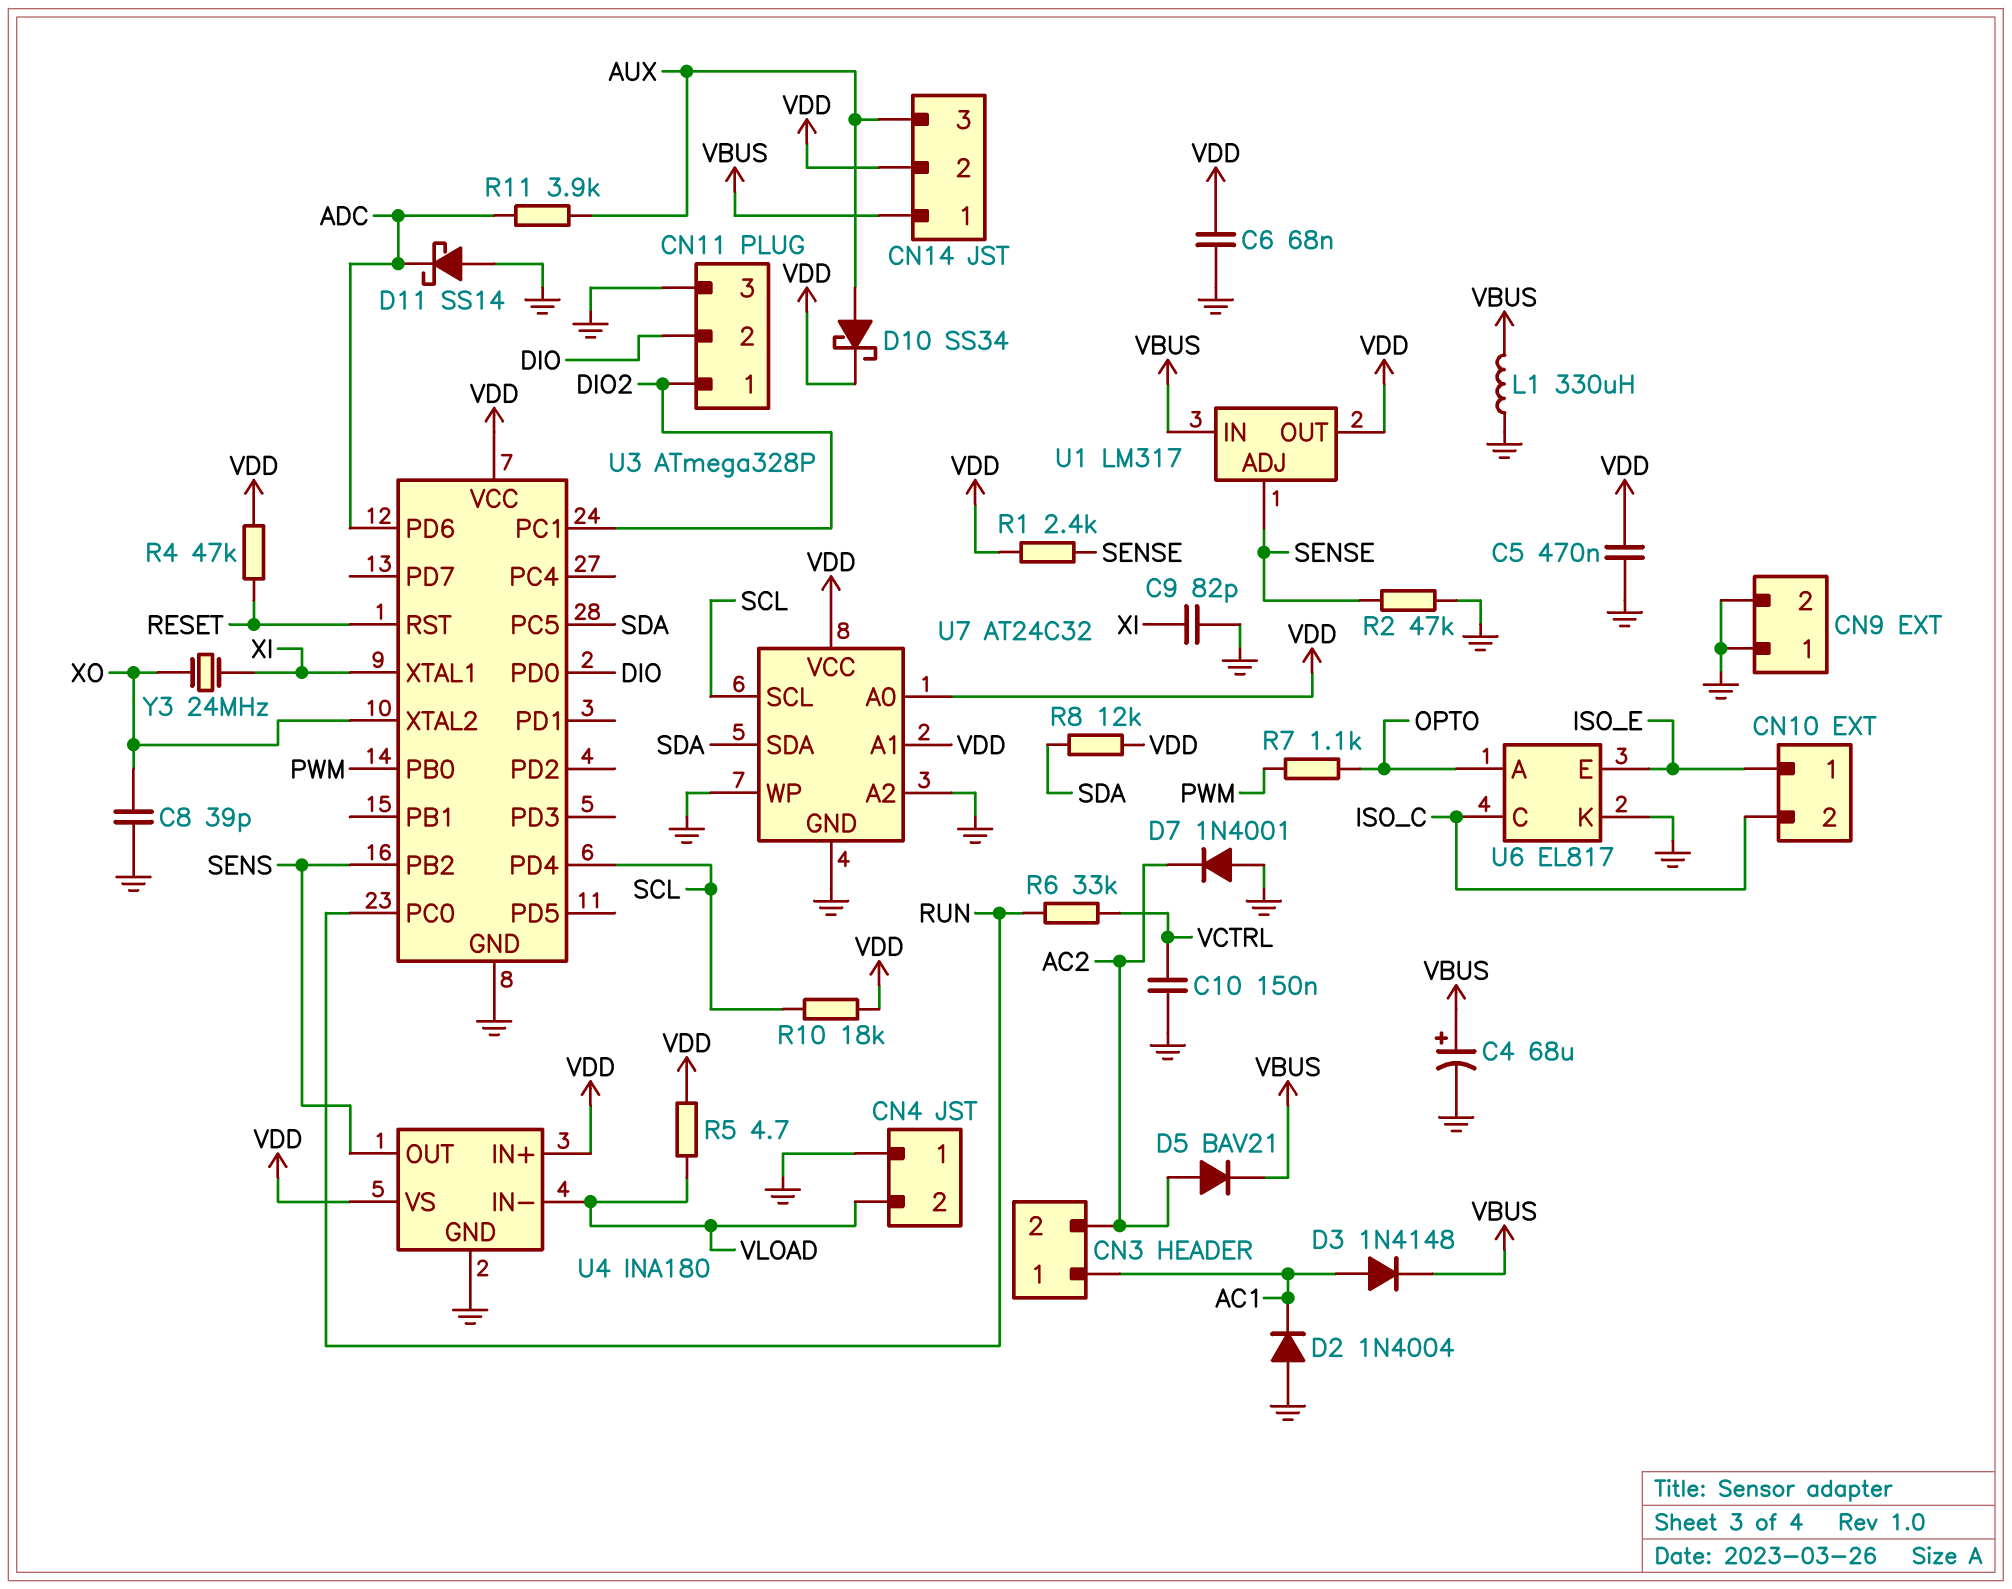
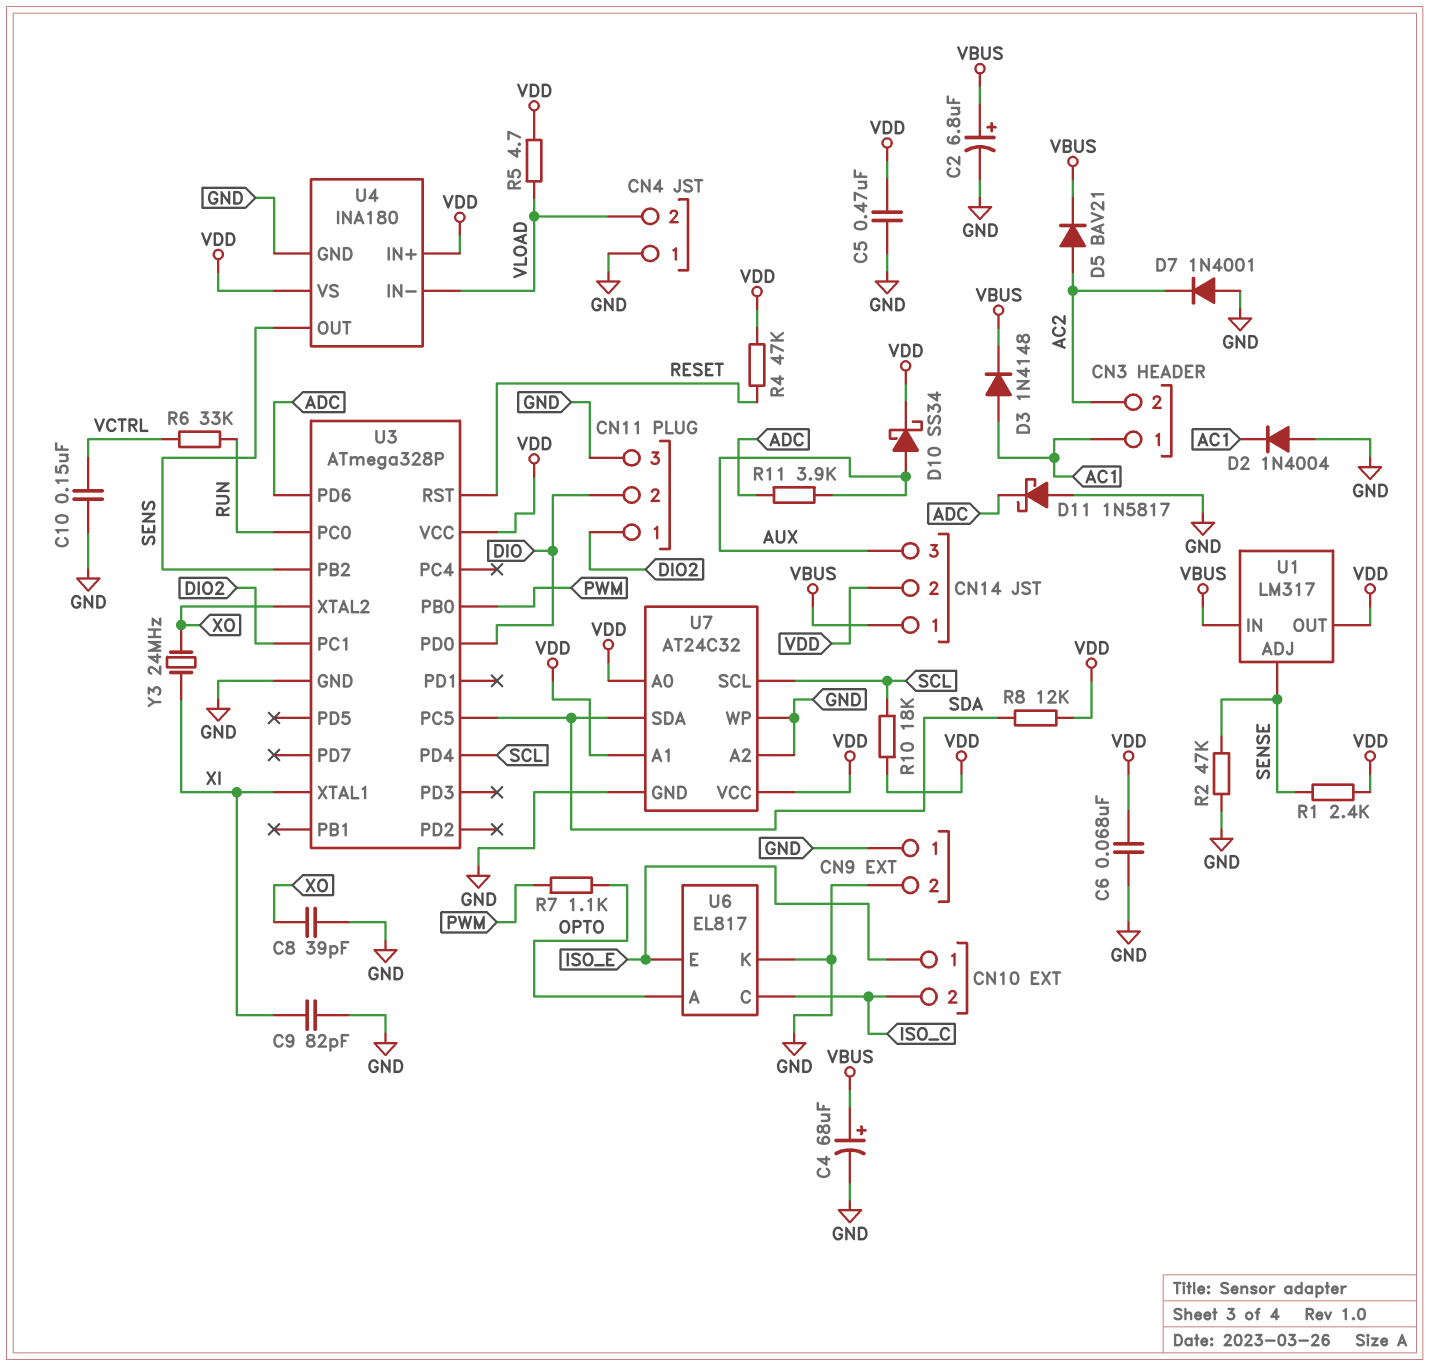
C2: none -> 6.8uF (plus VBUS, minus GND)
D11: schottky SS14 (A GND, K ADC) -> schottky 1N5817 (A GND, K ADC)
L1: 330uH (GND, VBUS) -> none

